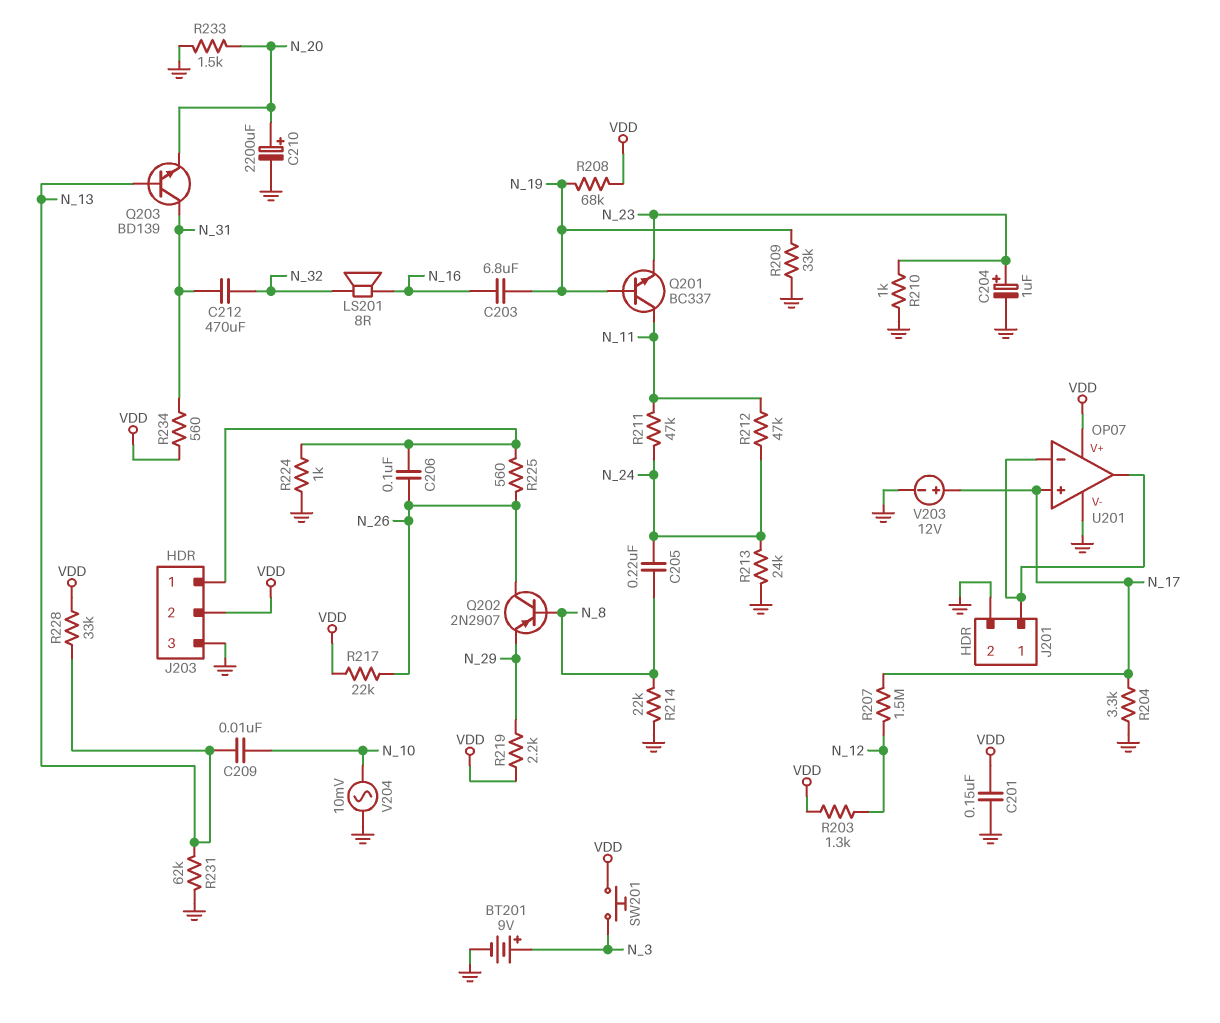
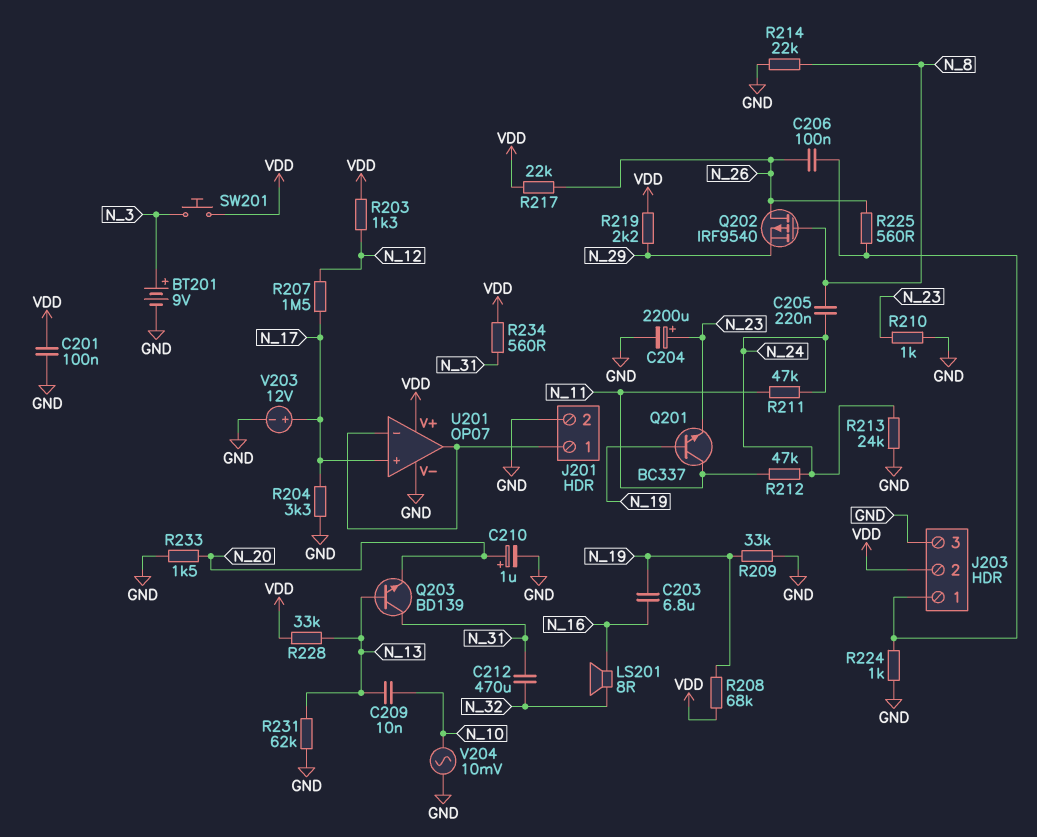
C201: 150nF (GND, VDD) -> 100nF (GND, VDD)
C204: 1uF (plus N_23, minus GND) -> 2200uF (plus N_23, minus GND)
C210: 2200uF (plus N_20, minus GND) -> 1uF (plus N_20, minus GND)
Q202: PNP 2N2907 (B N_8, C N_26, E N_29) -> PMOS IRF9540 (G N_8, D N_26, S N_29)

